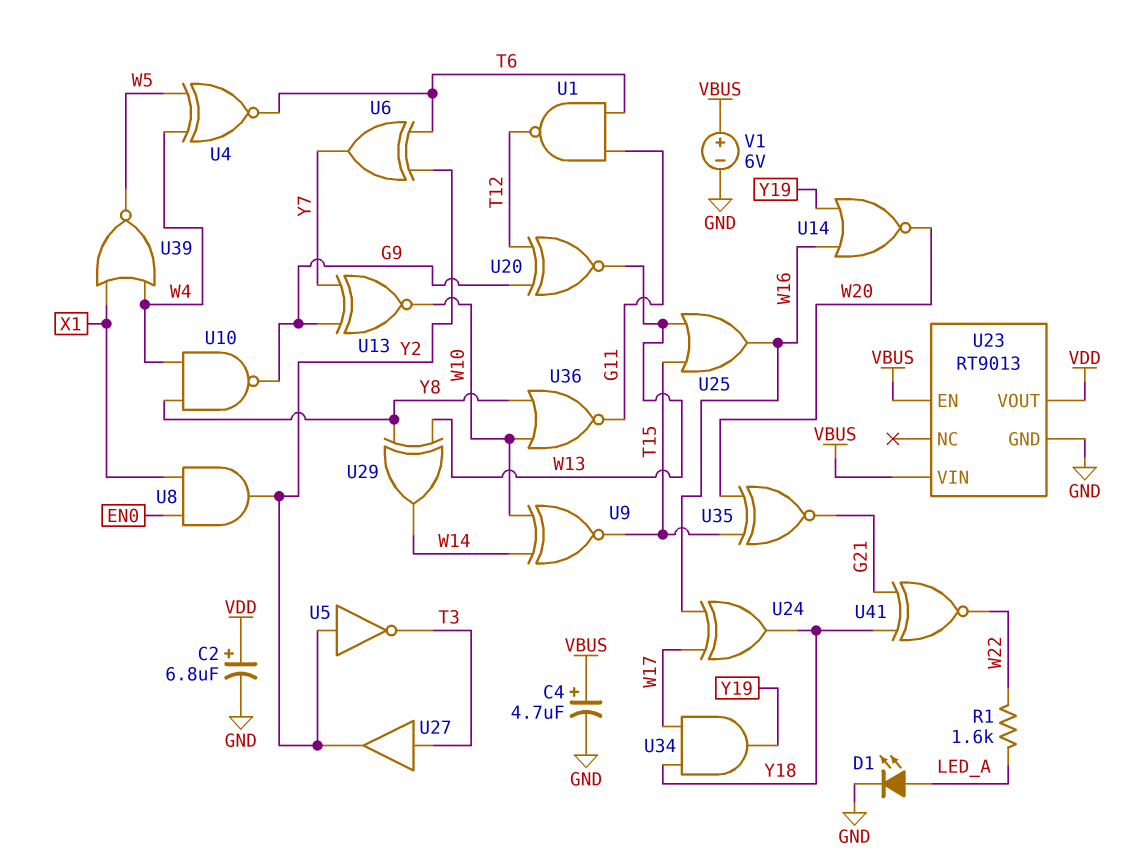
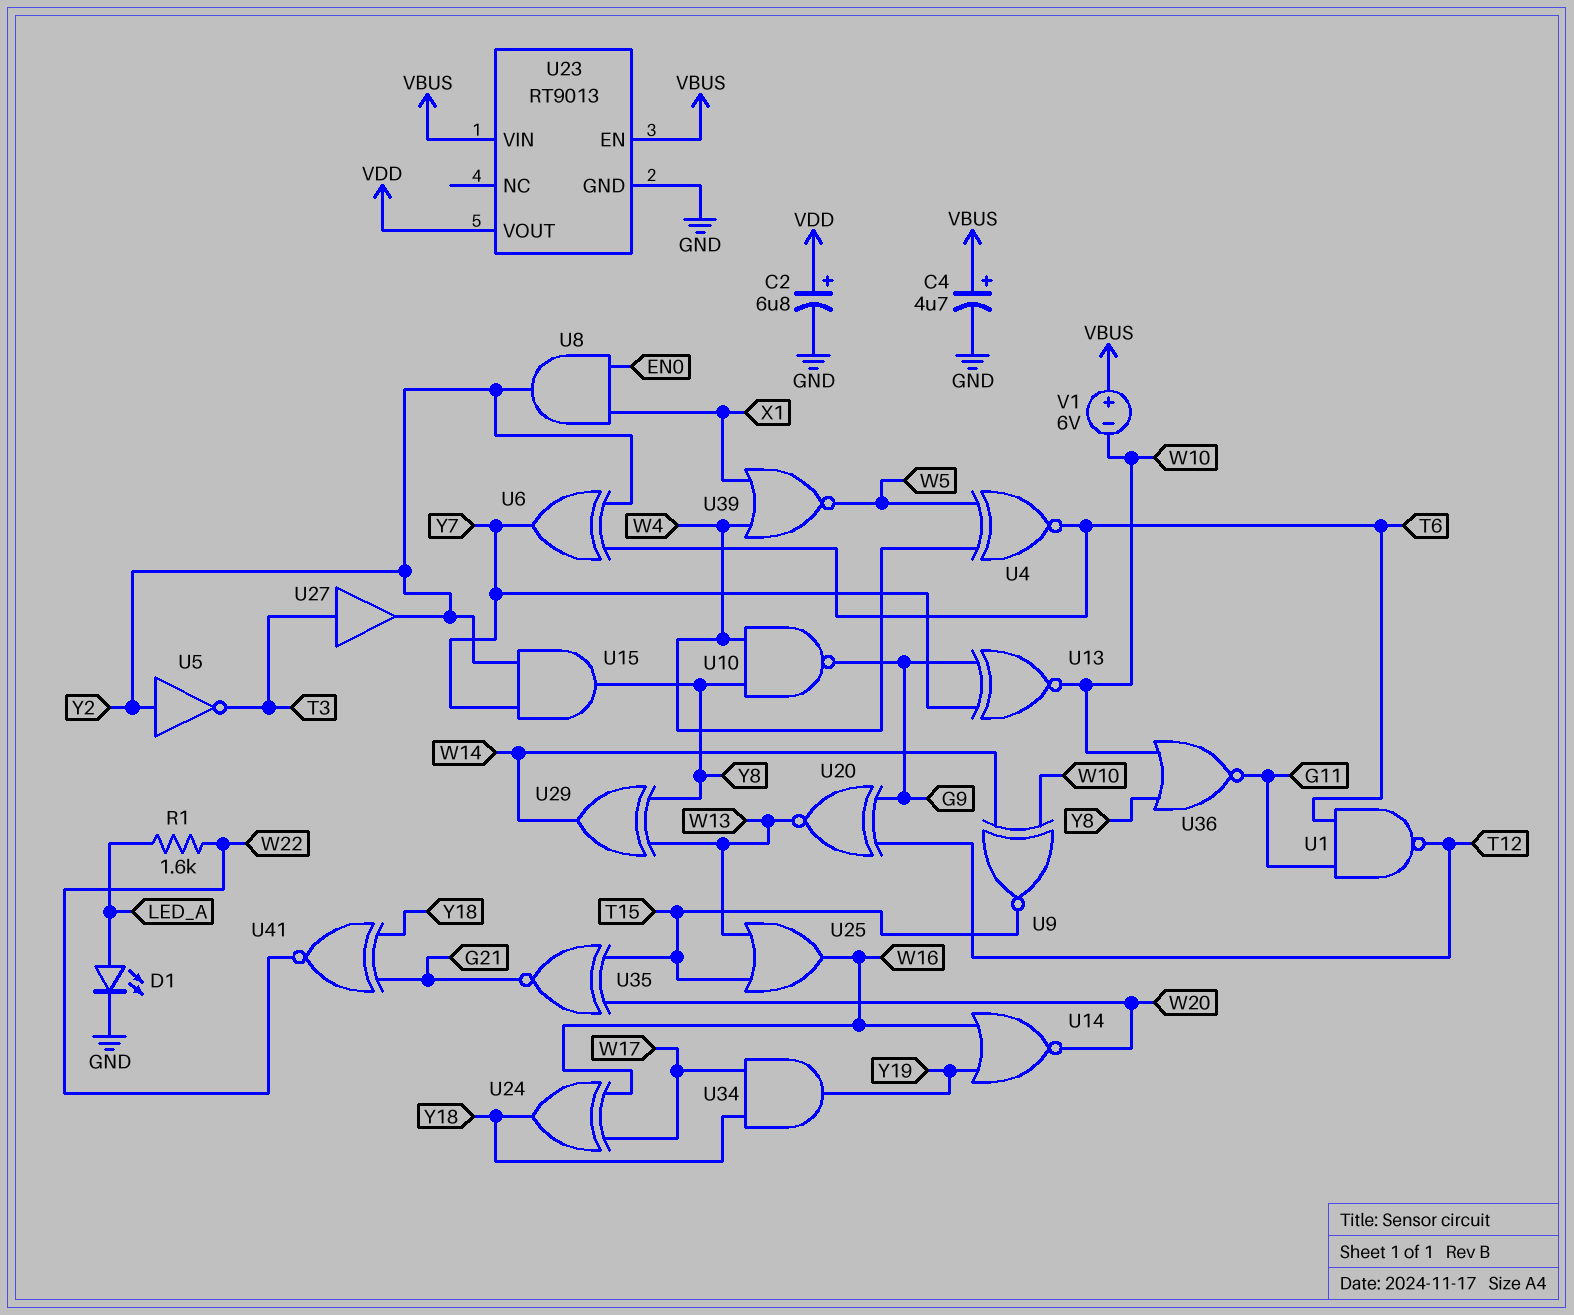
U15: none -> AND (in Y2, in Y7, out Y8)
V1: 6V (plus VBUS, minus GND) -> 6V (plus VBUS, minus W10)

